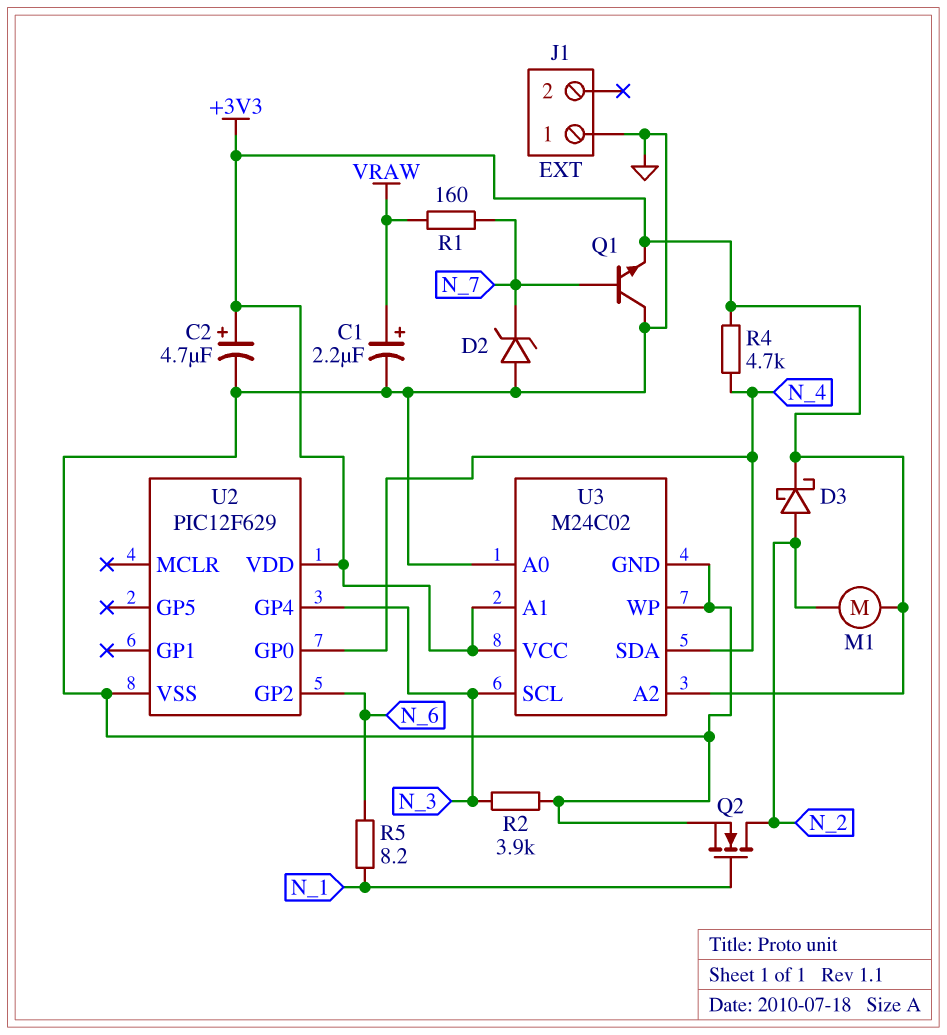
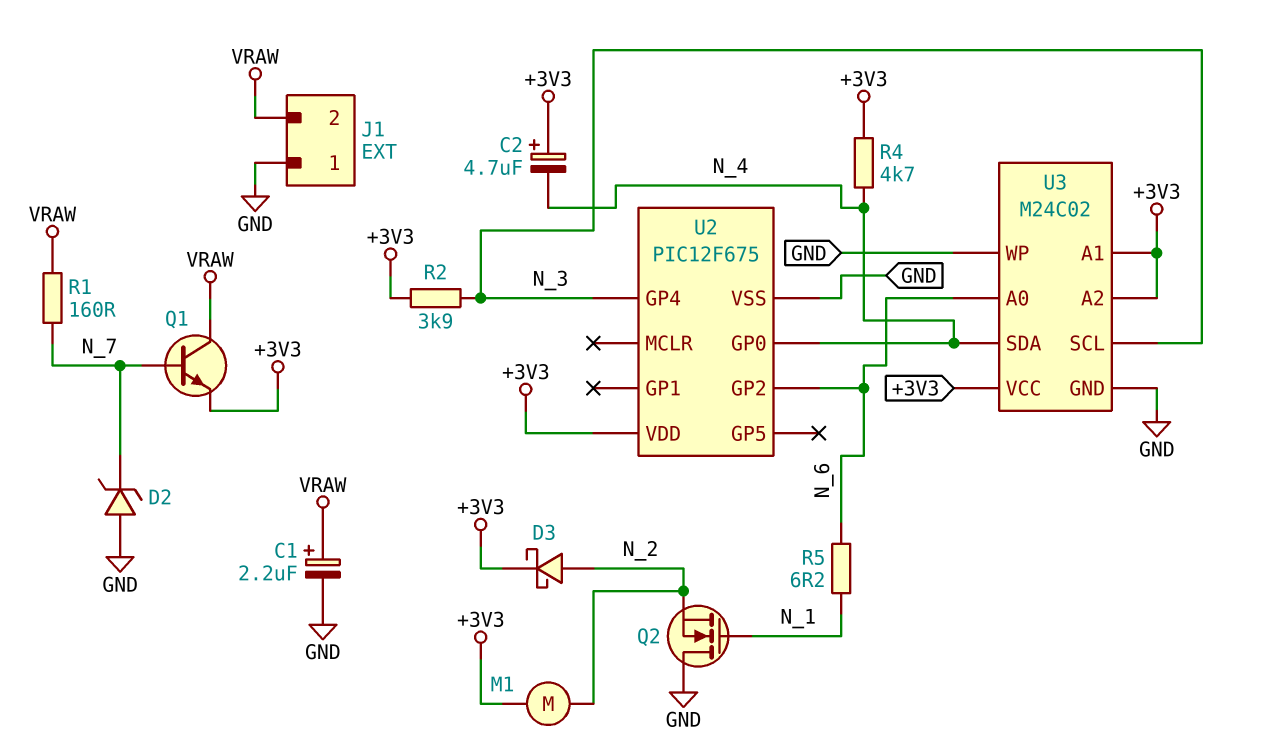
C2: 4.7uF (plus +3V3, minus GND) -> 4.7uF (plus +3V3, minus N_4)
J1 pin 2: none -> VRAW
Q1: NPN (B N_7, C GND, E +3V3) -> NPN (B N_7, C VRAW, E +3V3)
Q2: NMOS (G N_1, D N_2, S GND) -> NMOS (G N_1, D GND, S N_2)
R2: 3.9k (GND, N_3) -> 3.9k (+3V3, N_3)
R5: 8.2 (N_1, N_6) -> 6.2 (N_1, N_6)
U2: PIC12F629 -> PIC12F675
U3 pin A0: GND -> N_6

